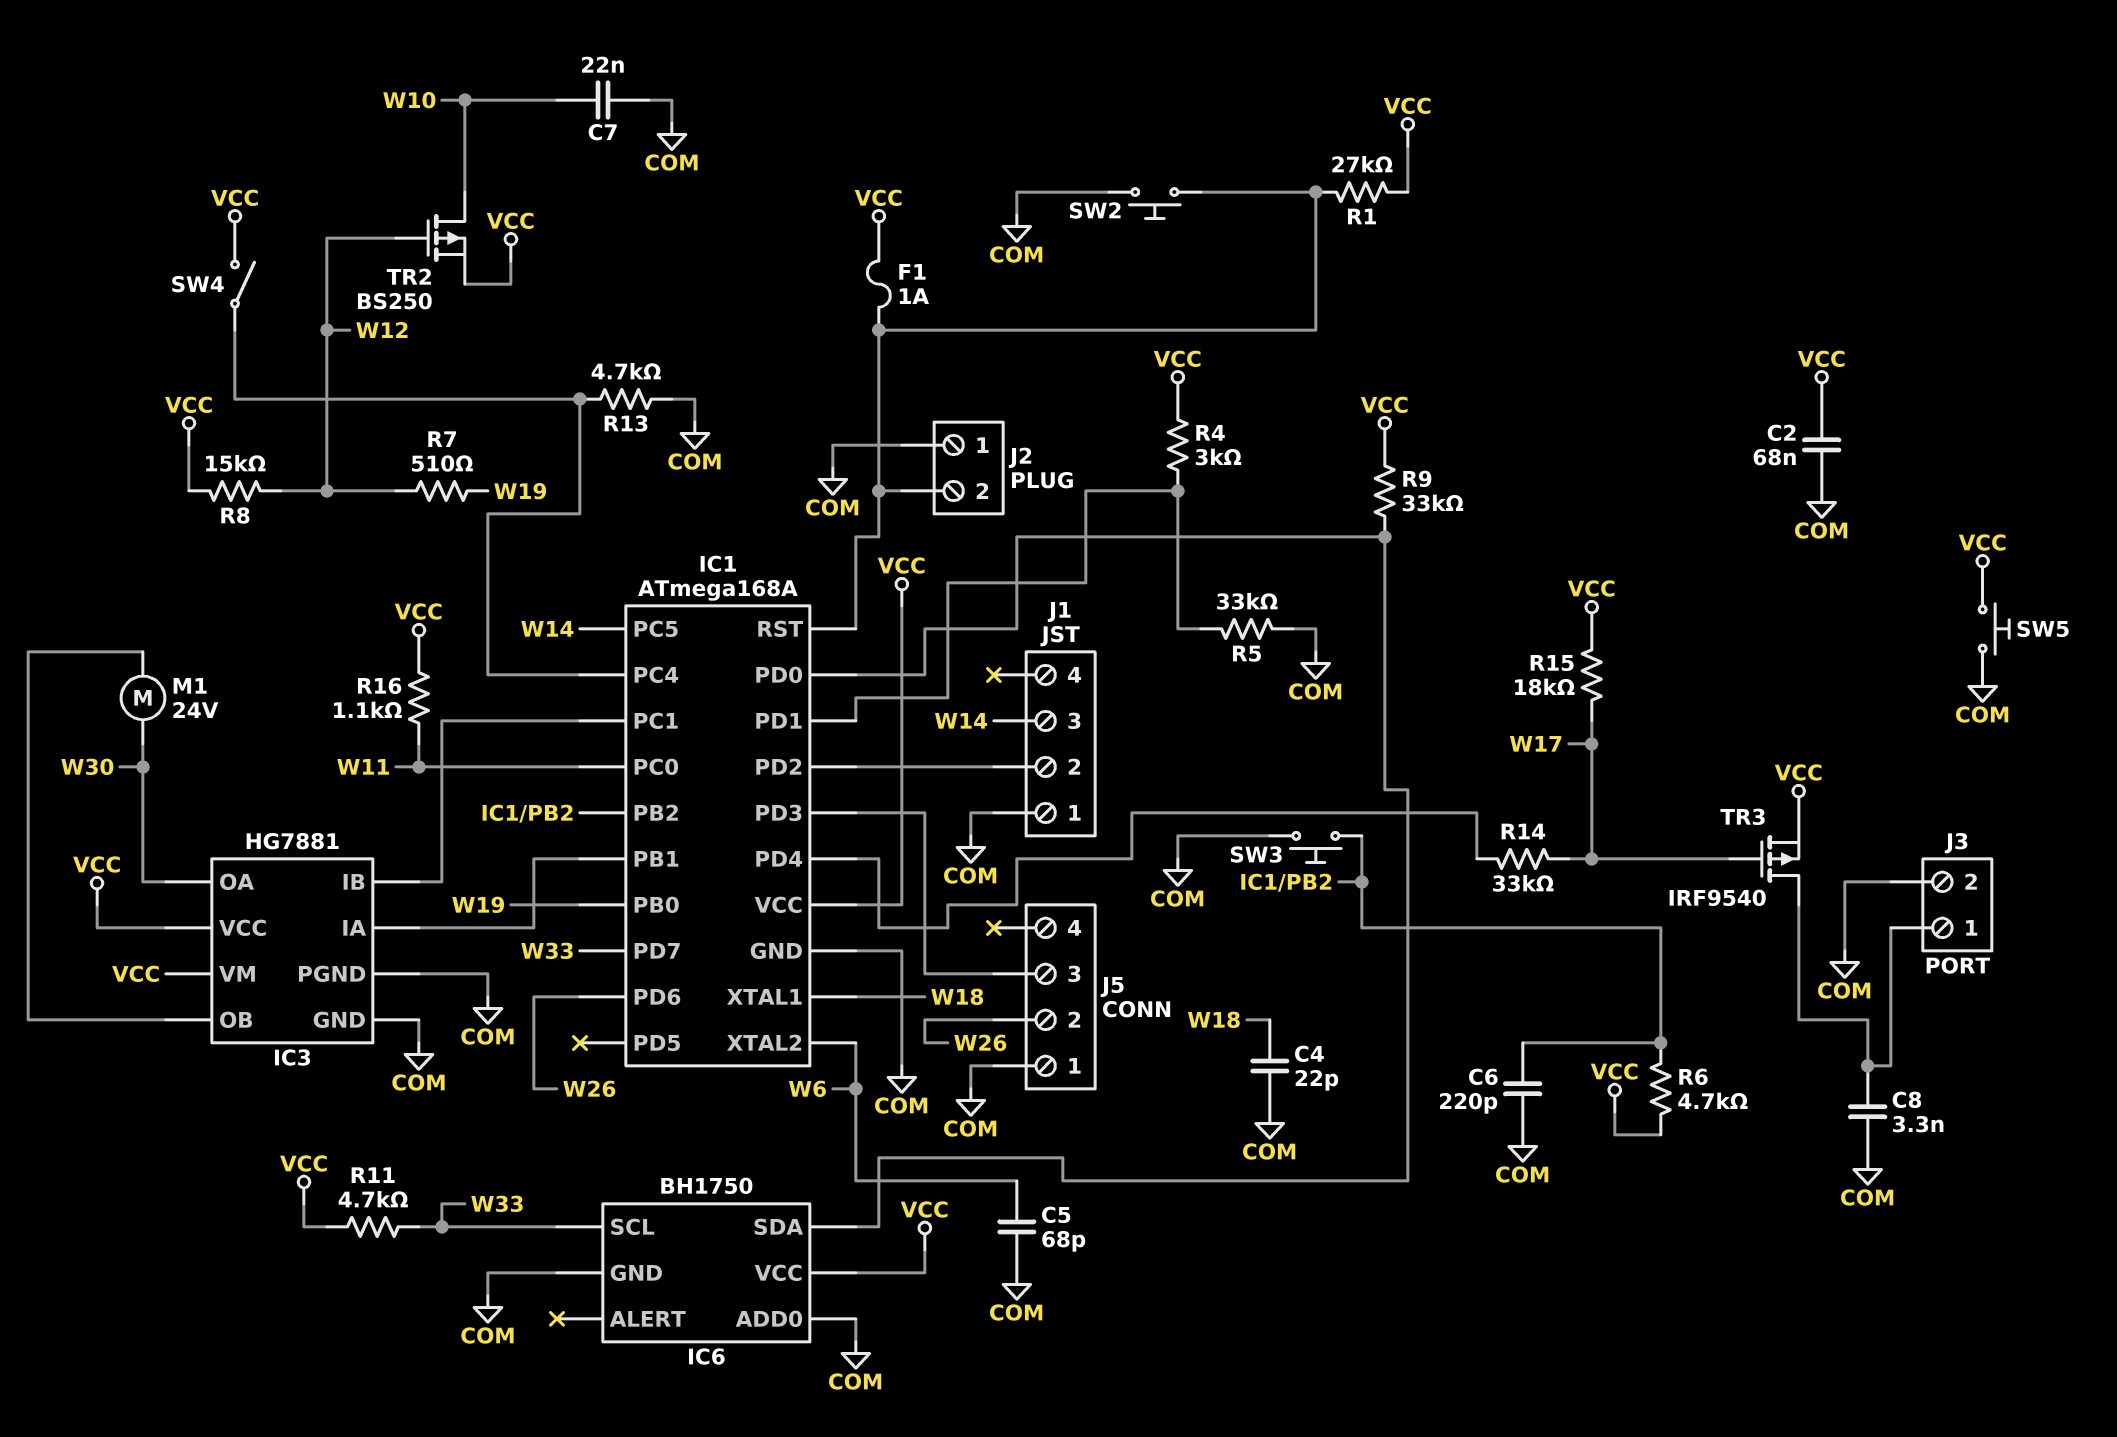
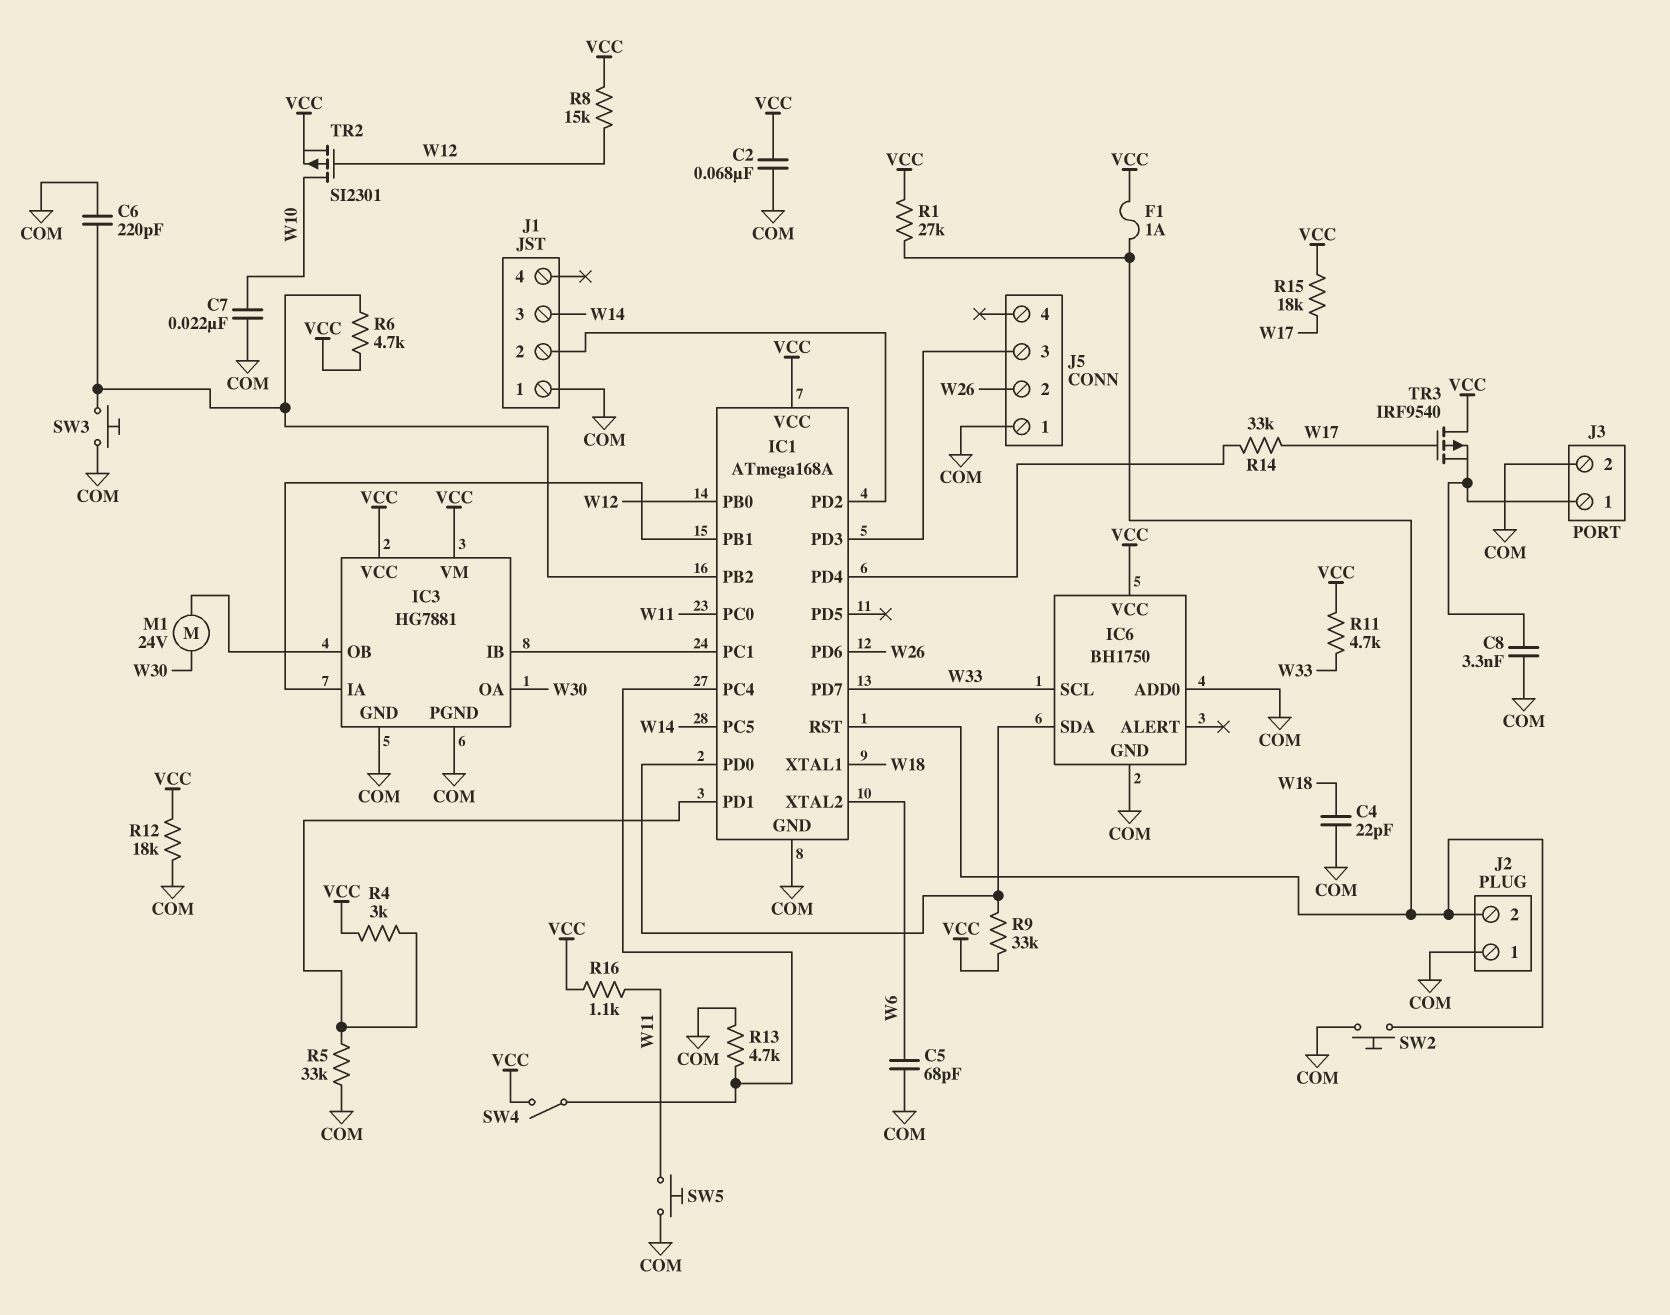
IC1 pin PB0: W19 -> W12
R7: 510 (W12, W19) -> none
R12: none -> 18k (COM, VCC)
SW5: button (COM, VCC) -> button (COM, W11)
TR2: PMOS BS250 (G W12, D W10, S VCC) -> PMOS SI2301 (G W12, D W10, S VCC)
TR3: PMOS IRF9540 (G W17, D J3/1, S VCC) -> PMOS IRF9540 (G W17, D VCC, S J3/1)

